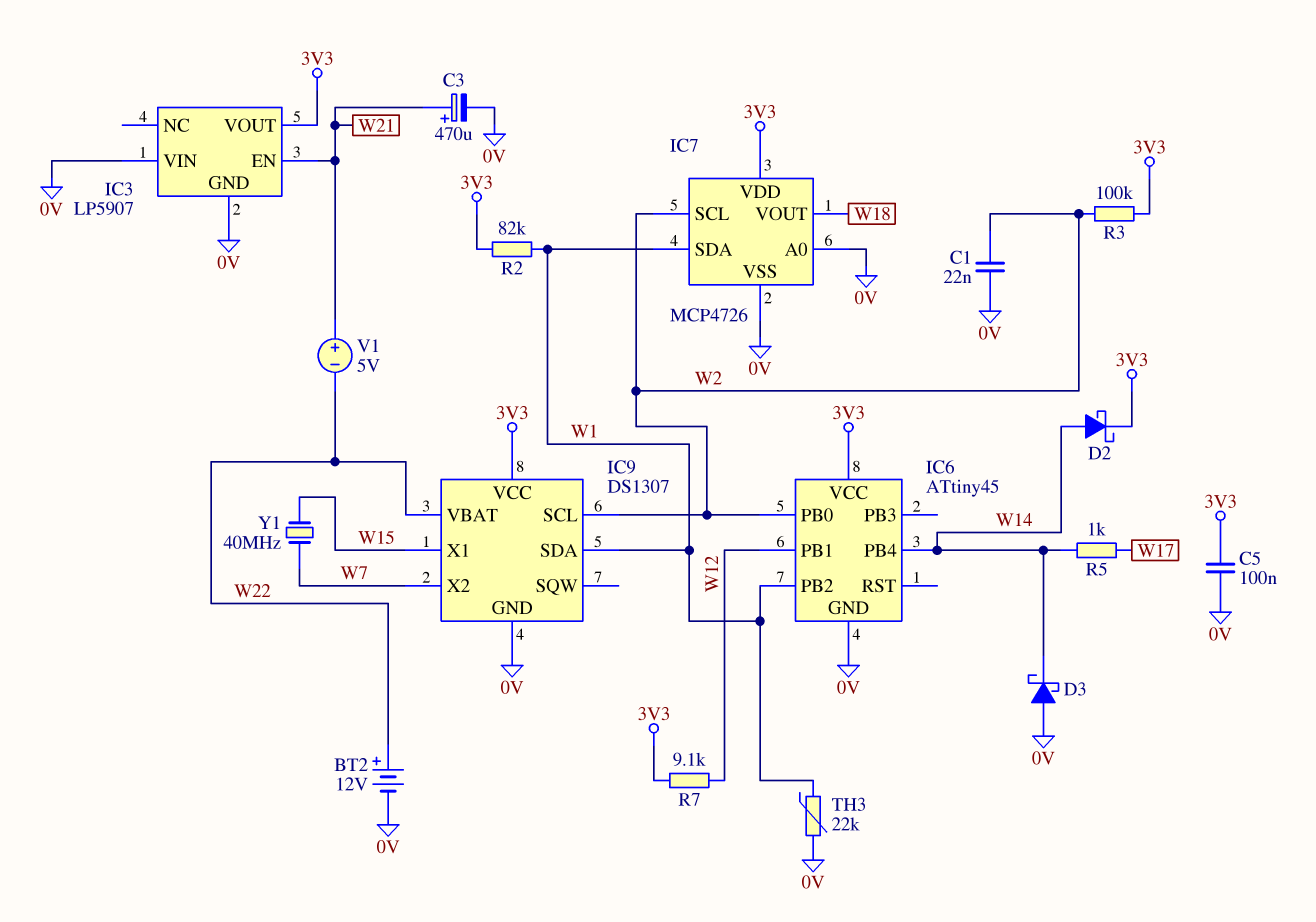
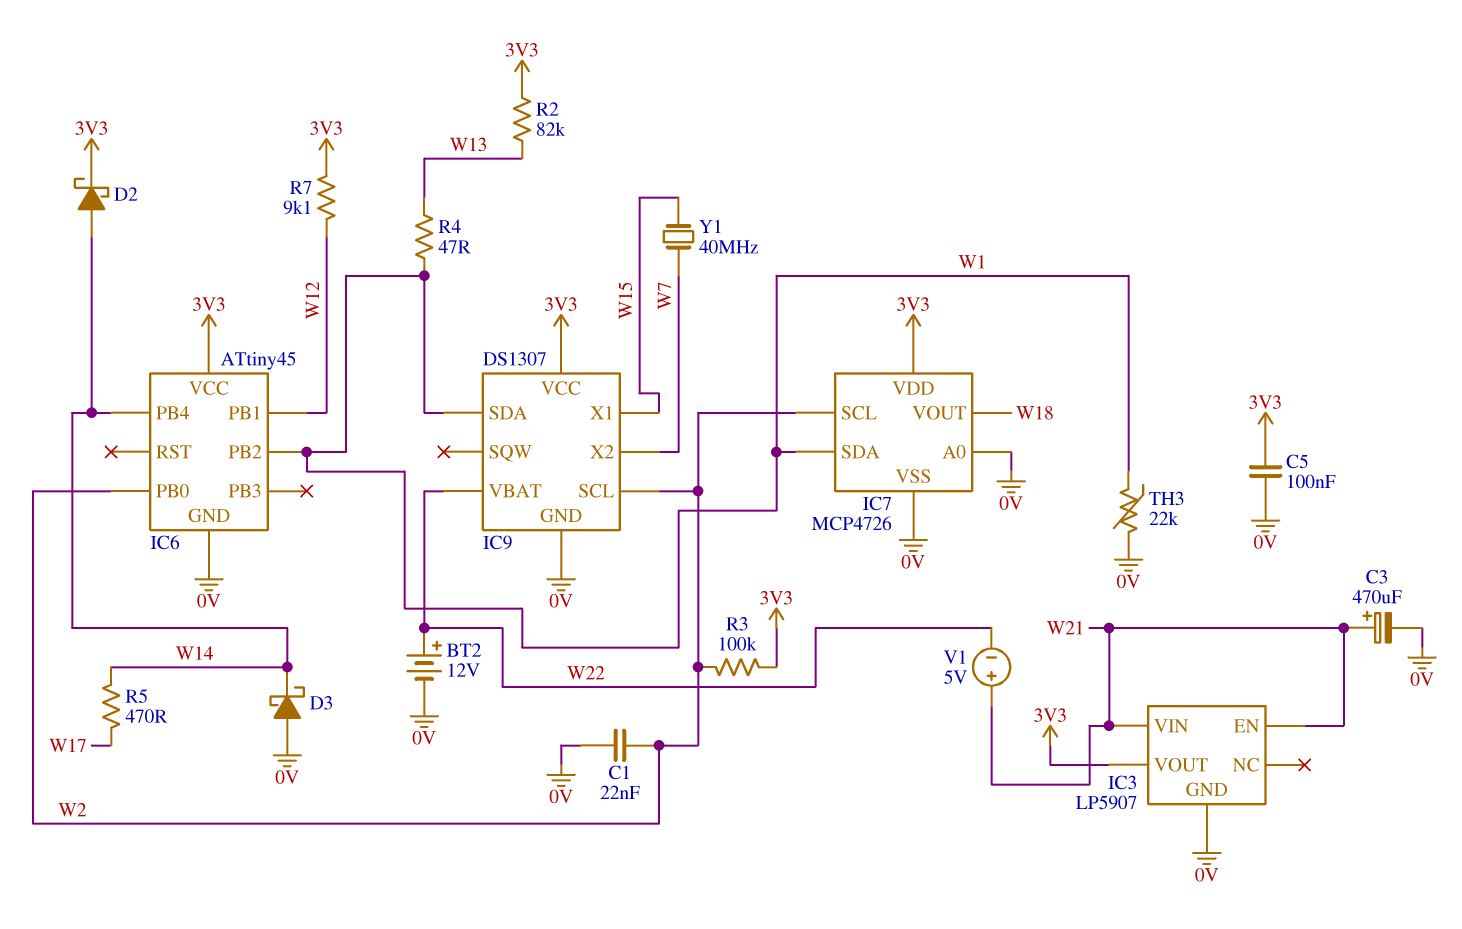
IC3 pin VIN: 0V -> W21
R2: 82k (3V3, W1) -> 82k (3V3, W13)
R4: none -> 47 (W1, W13)
R5: 1k (W14, W17) -> 470 (W14, W17)

